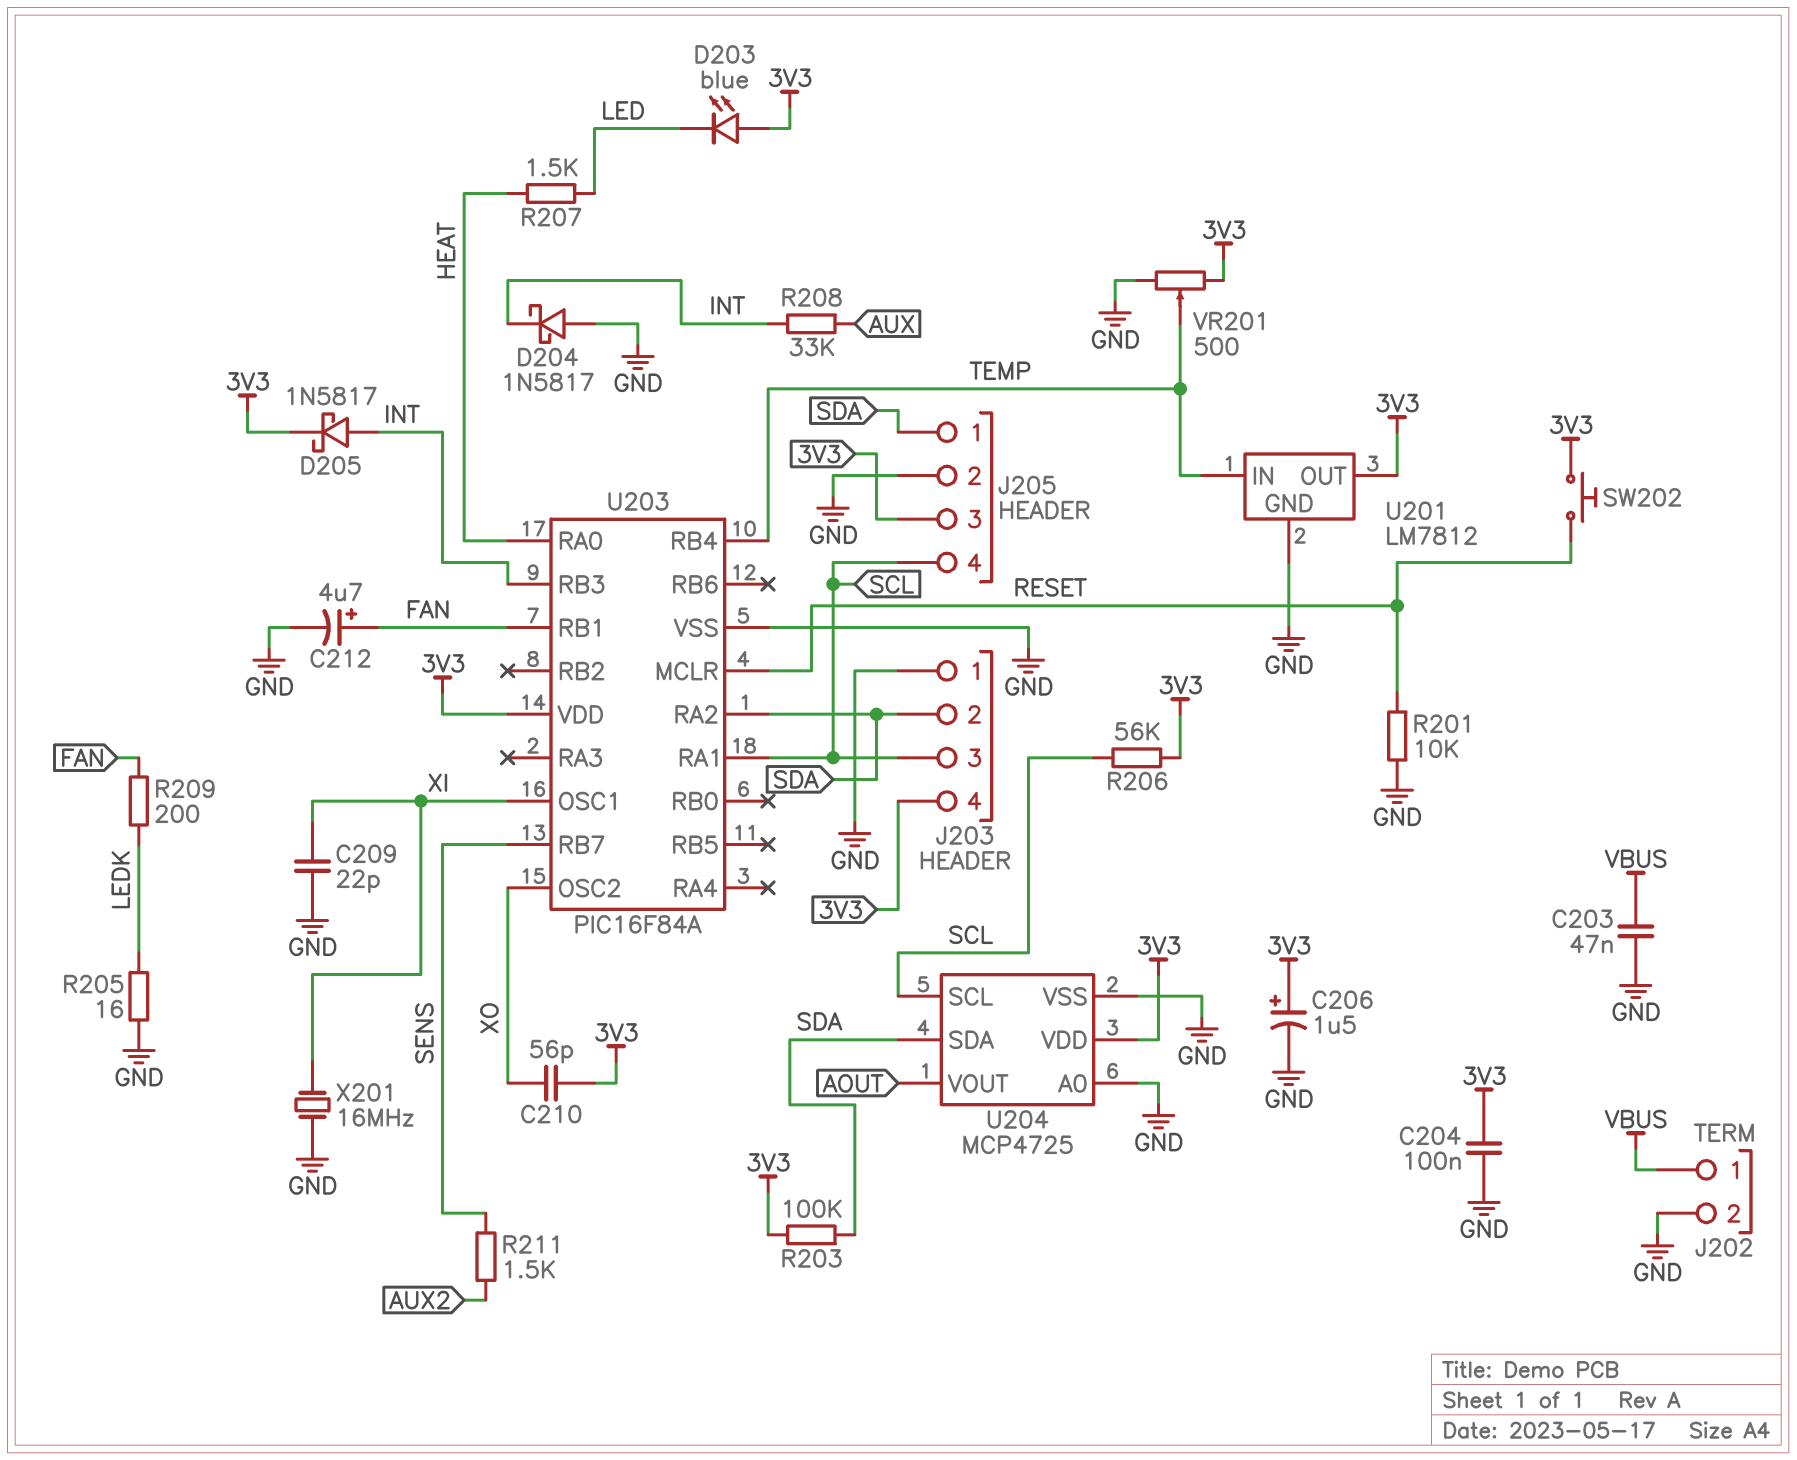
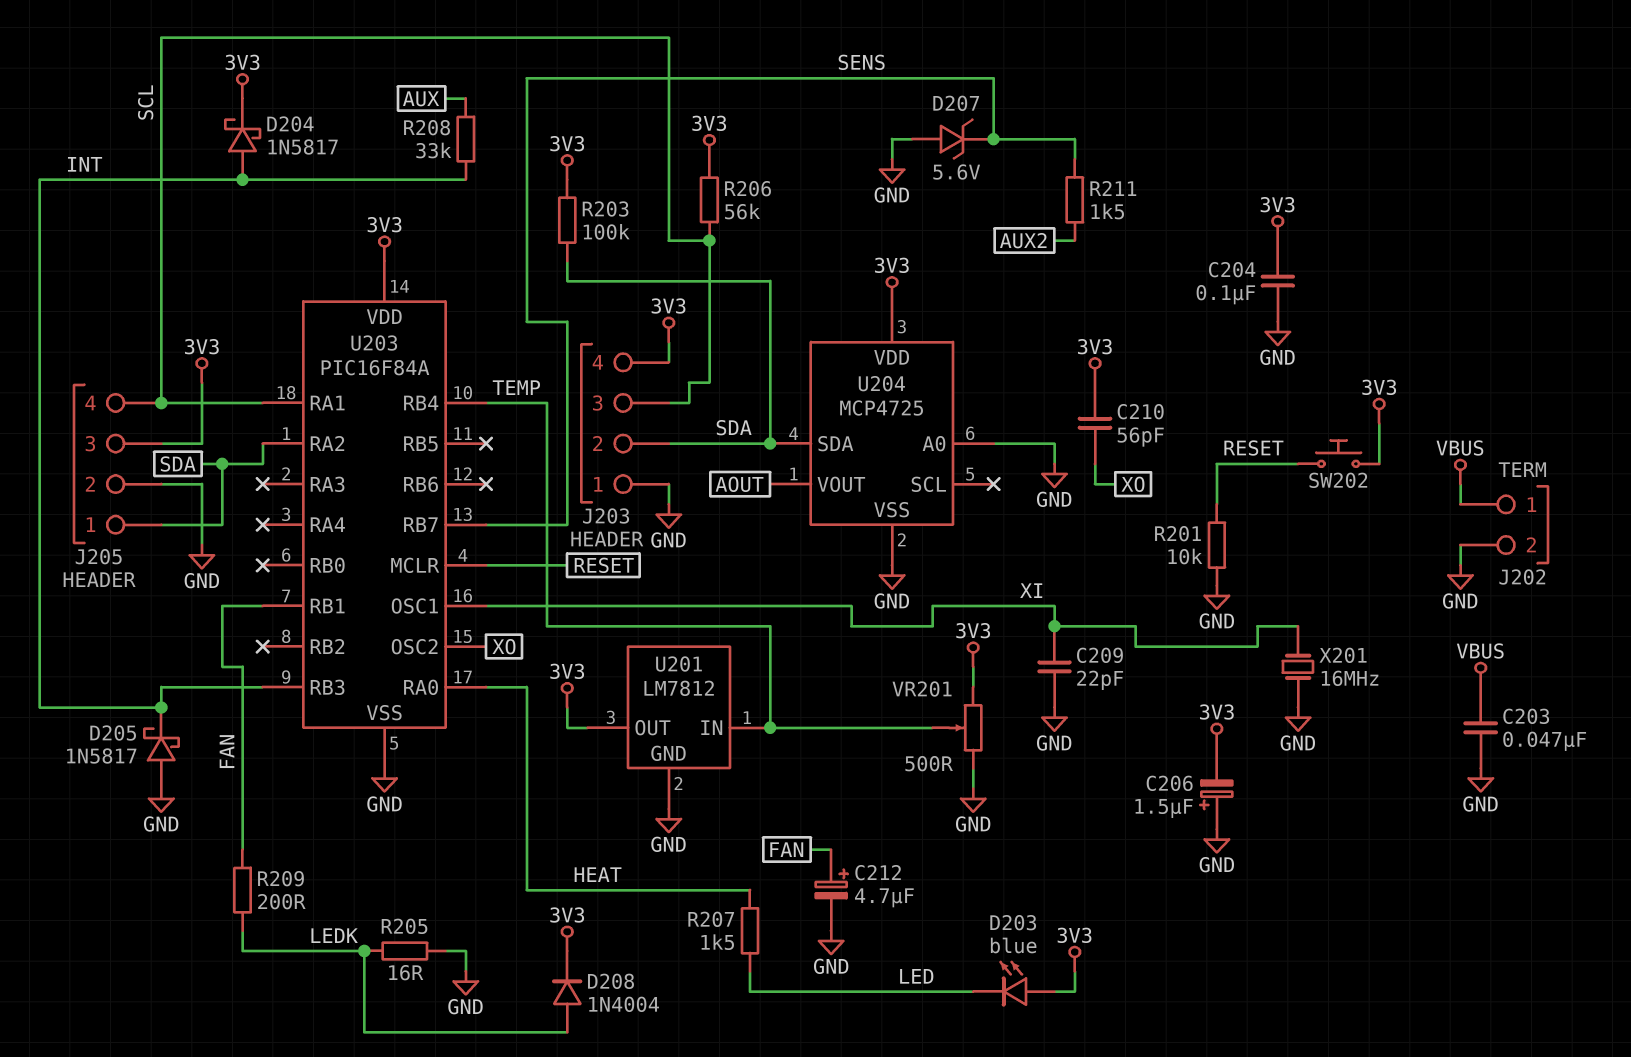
C206: 1.5uF (plus 3V3, minus GND) -> 1.5uF (plus GND, minus 3V3)
D204: schottky 1N5817 (A GND, K INT) -> schottky 1N5817 (A INT, K 3V3)
D205: schottky 1N5817 (A INT, K 3V3) -> schottky 1N5817 (A GND, K INT)
D207: none -> zener 5.6V (A GND, K SENS)
D208: none -> diode 1N4004 (A LEDK, K 3V3)
U204 pin SCL: SCL -> none

